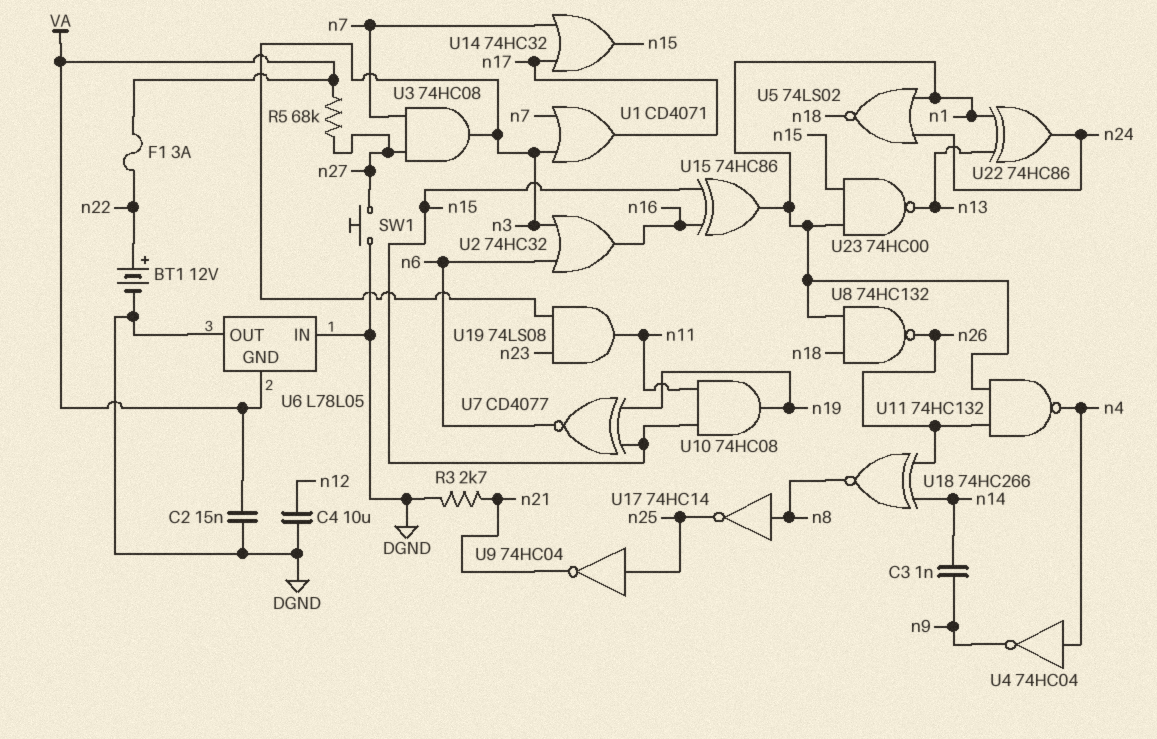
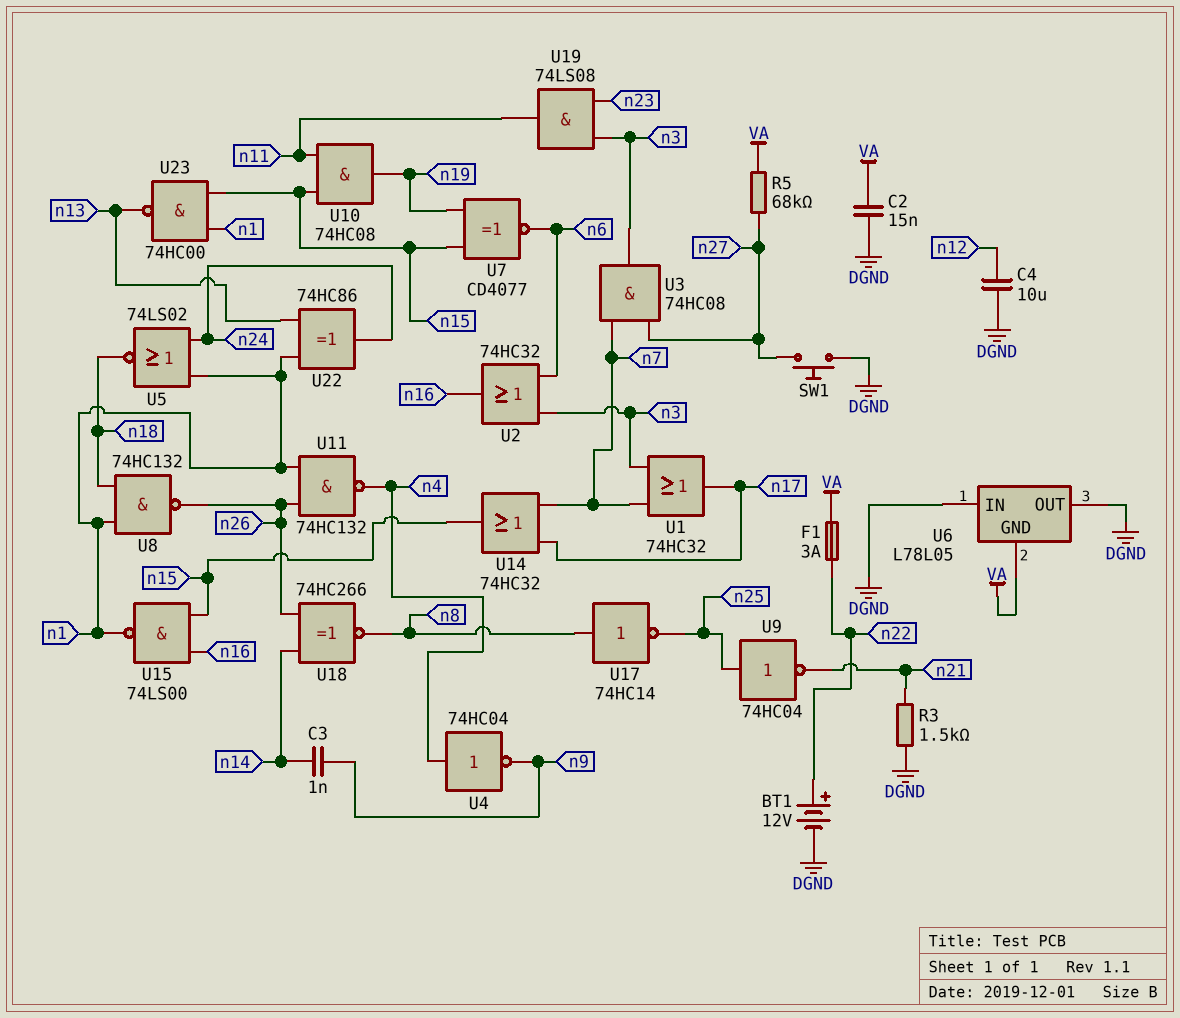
R3: 2.7k (DGND, n21) -> 1.5k (DGND, n21)
U1: OR CD4071 (in n3, in n7, out n17) -> OR 74HC32 (in n3, in n7, out n17)
U15: XOR 74HC86 (in n15, in n16, out n1) -> NAND 74LS00 (in n15, in n16, out n1)

